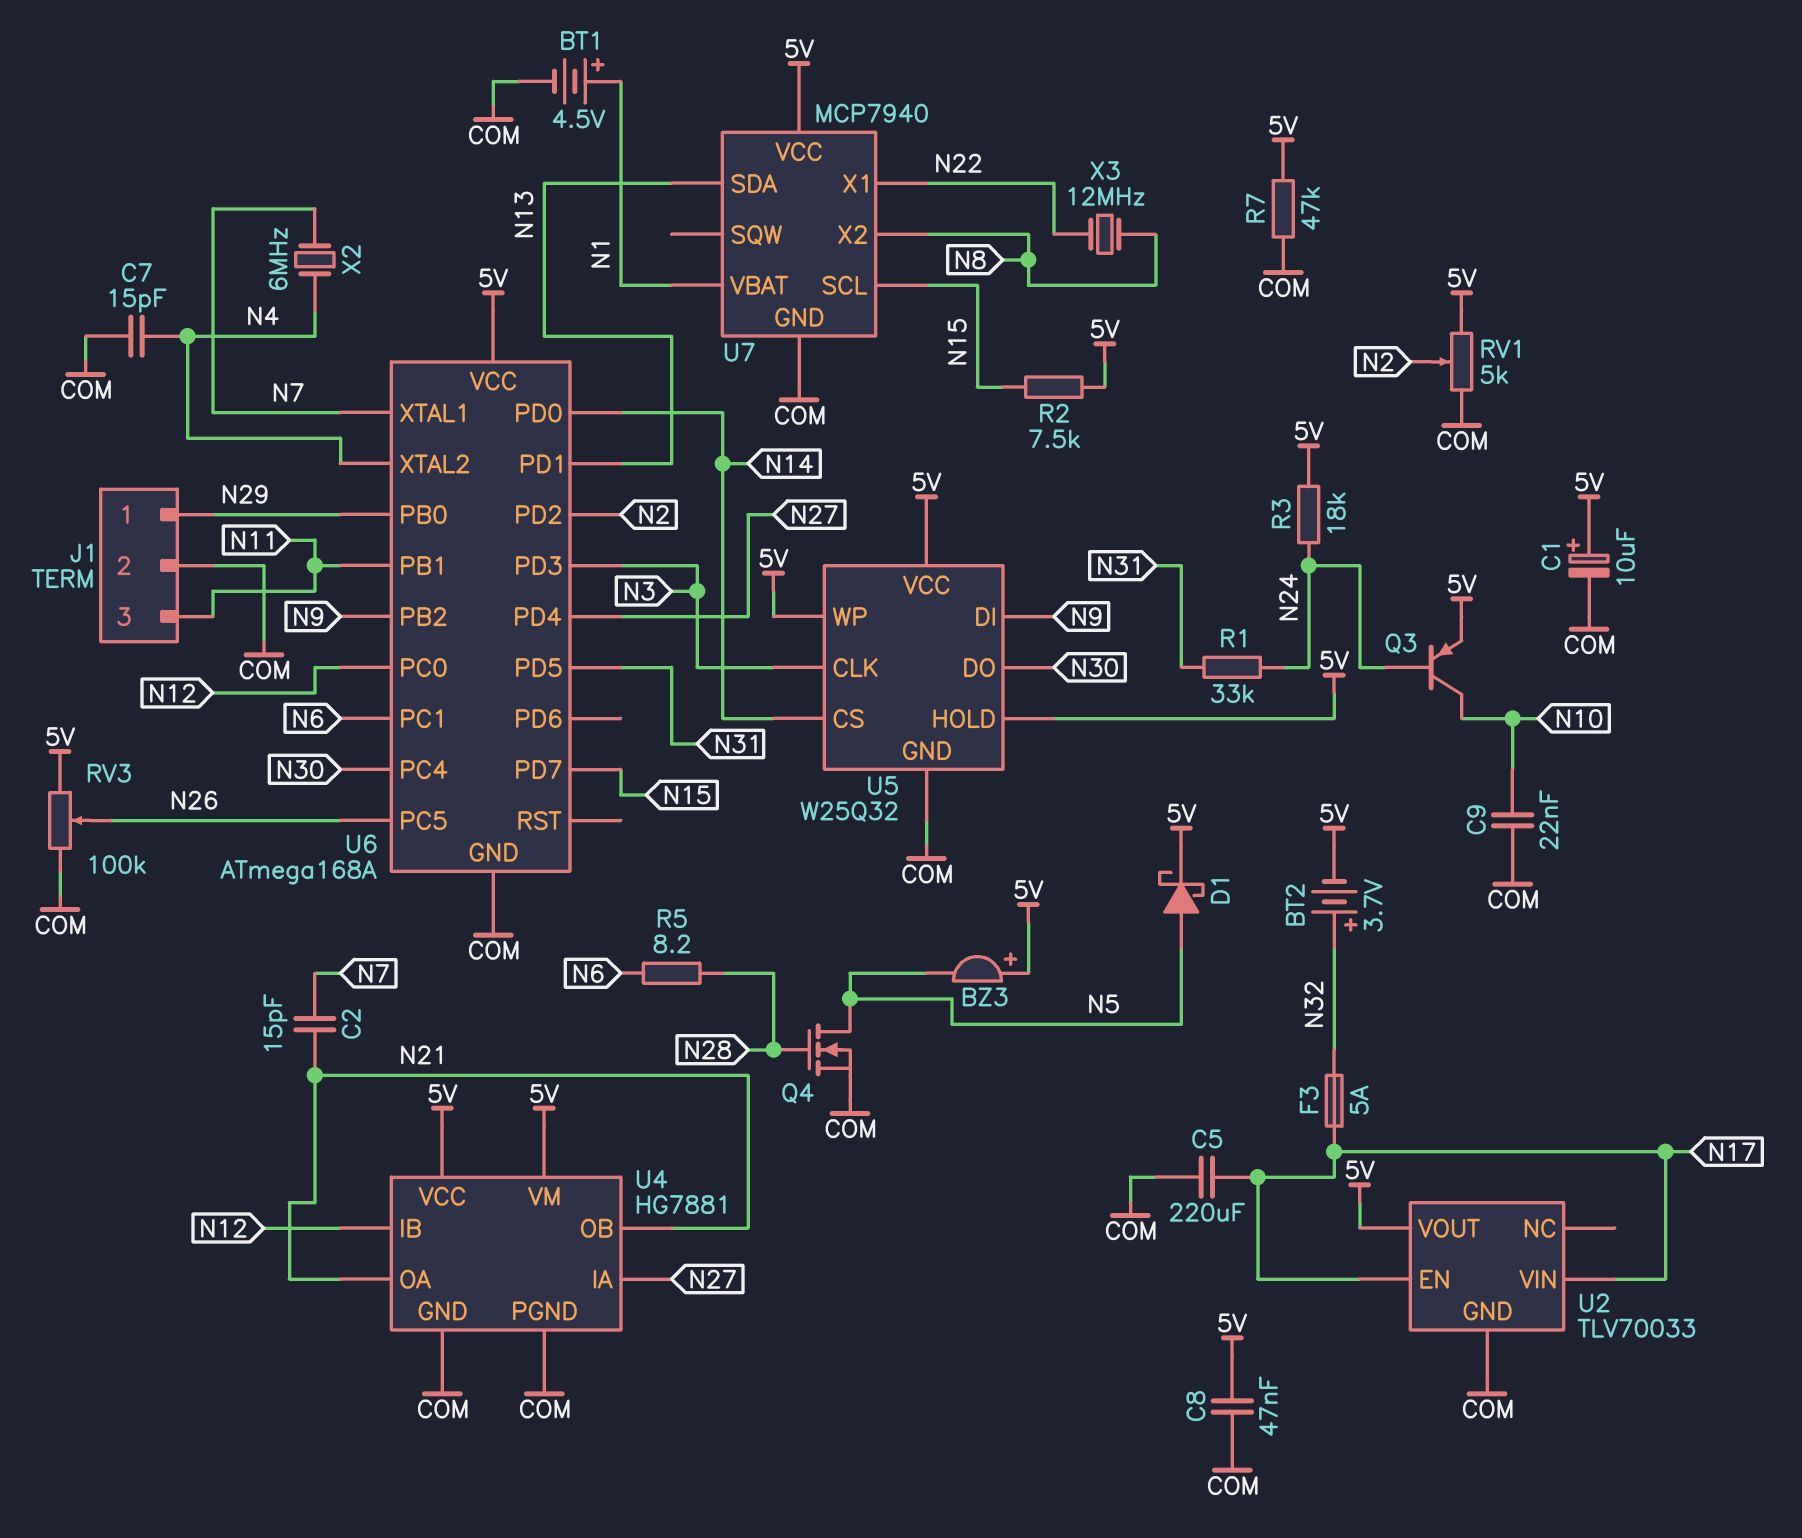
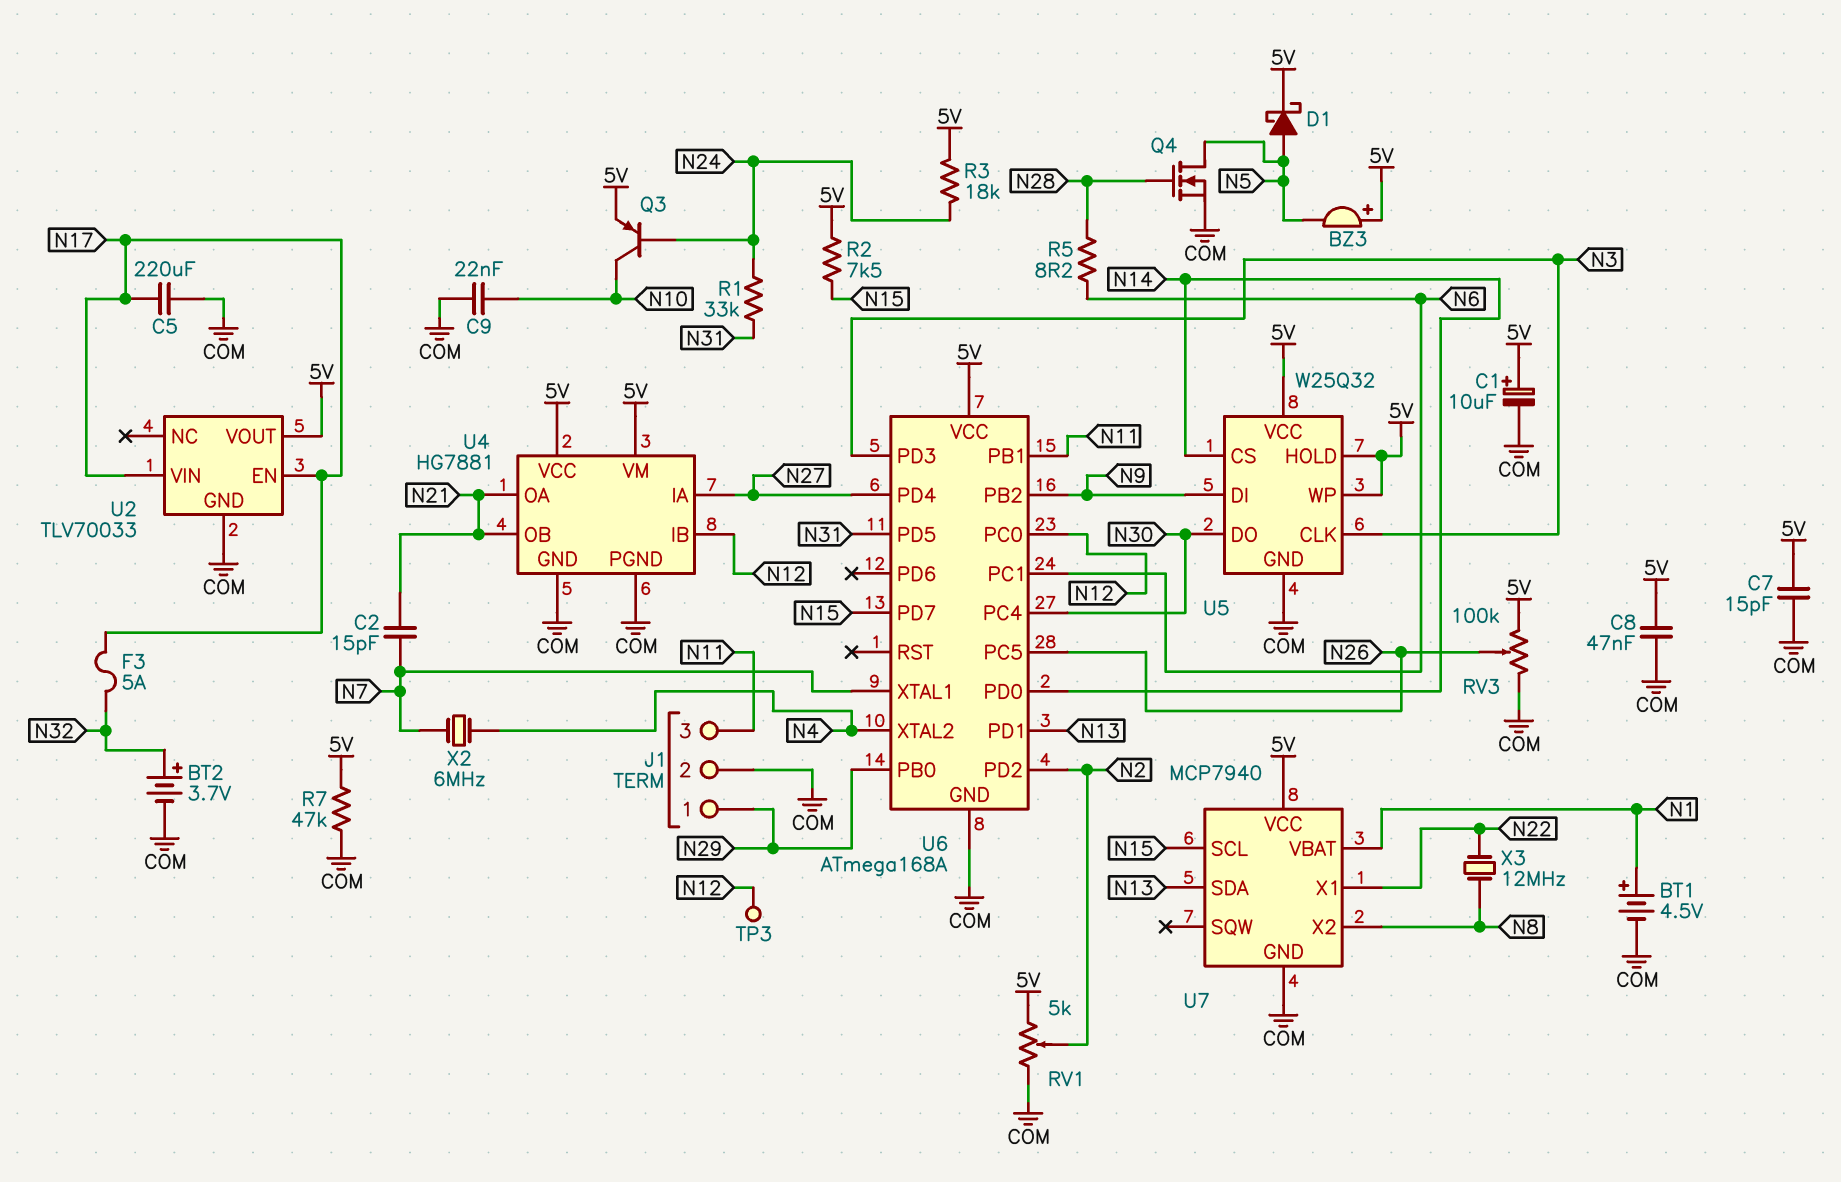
BT2: 3.7V (plus N32, minus 5V) -> 3.7V (plus N32, minus COM)
C7: 15pF (COM, N4) -> 15pF (5V, COM)
TP3: none -> test point (N12)

